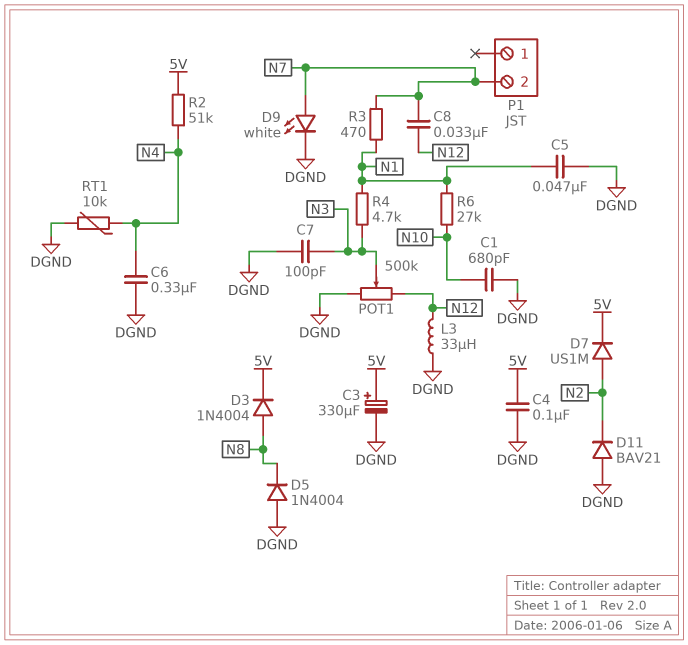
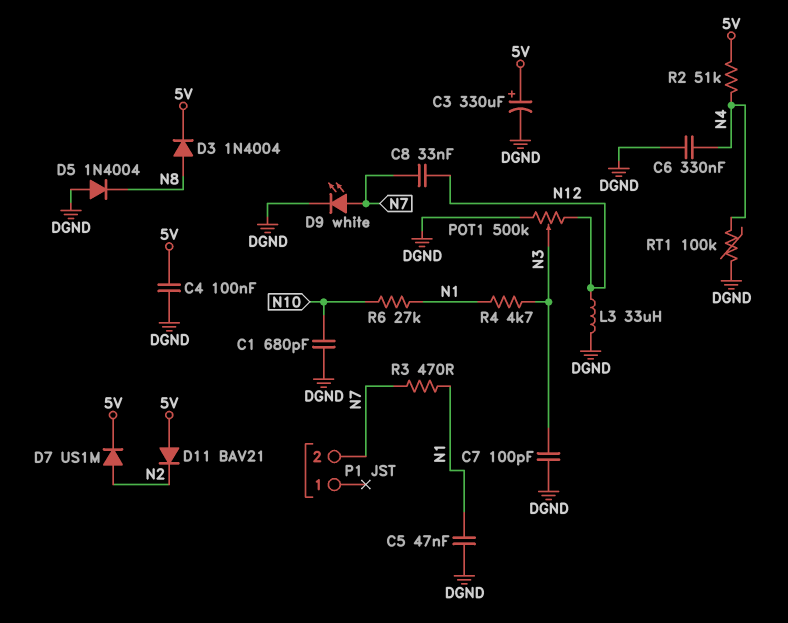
D11: diode BAV21 (A DGND, K N2) -> diode BAV21 (A 5V, K N2)
RT1: 10k (DGND, N4) -> 100k (DGND, N4)

